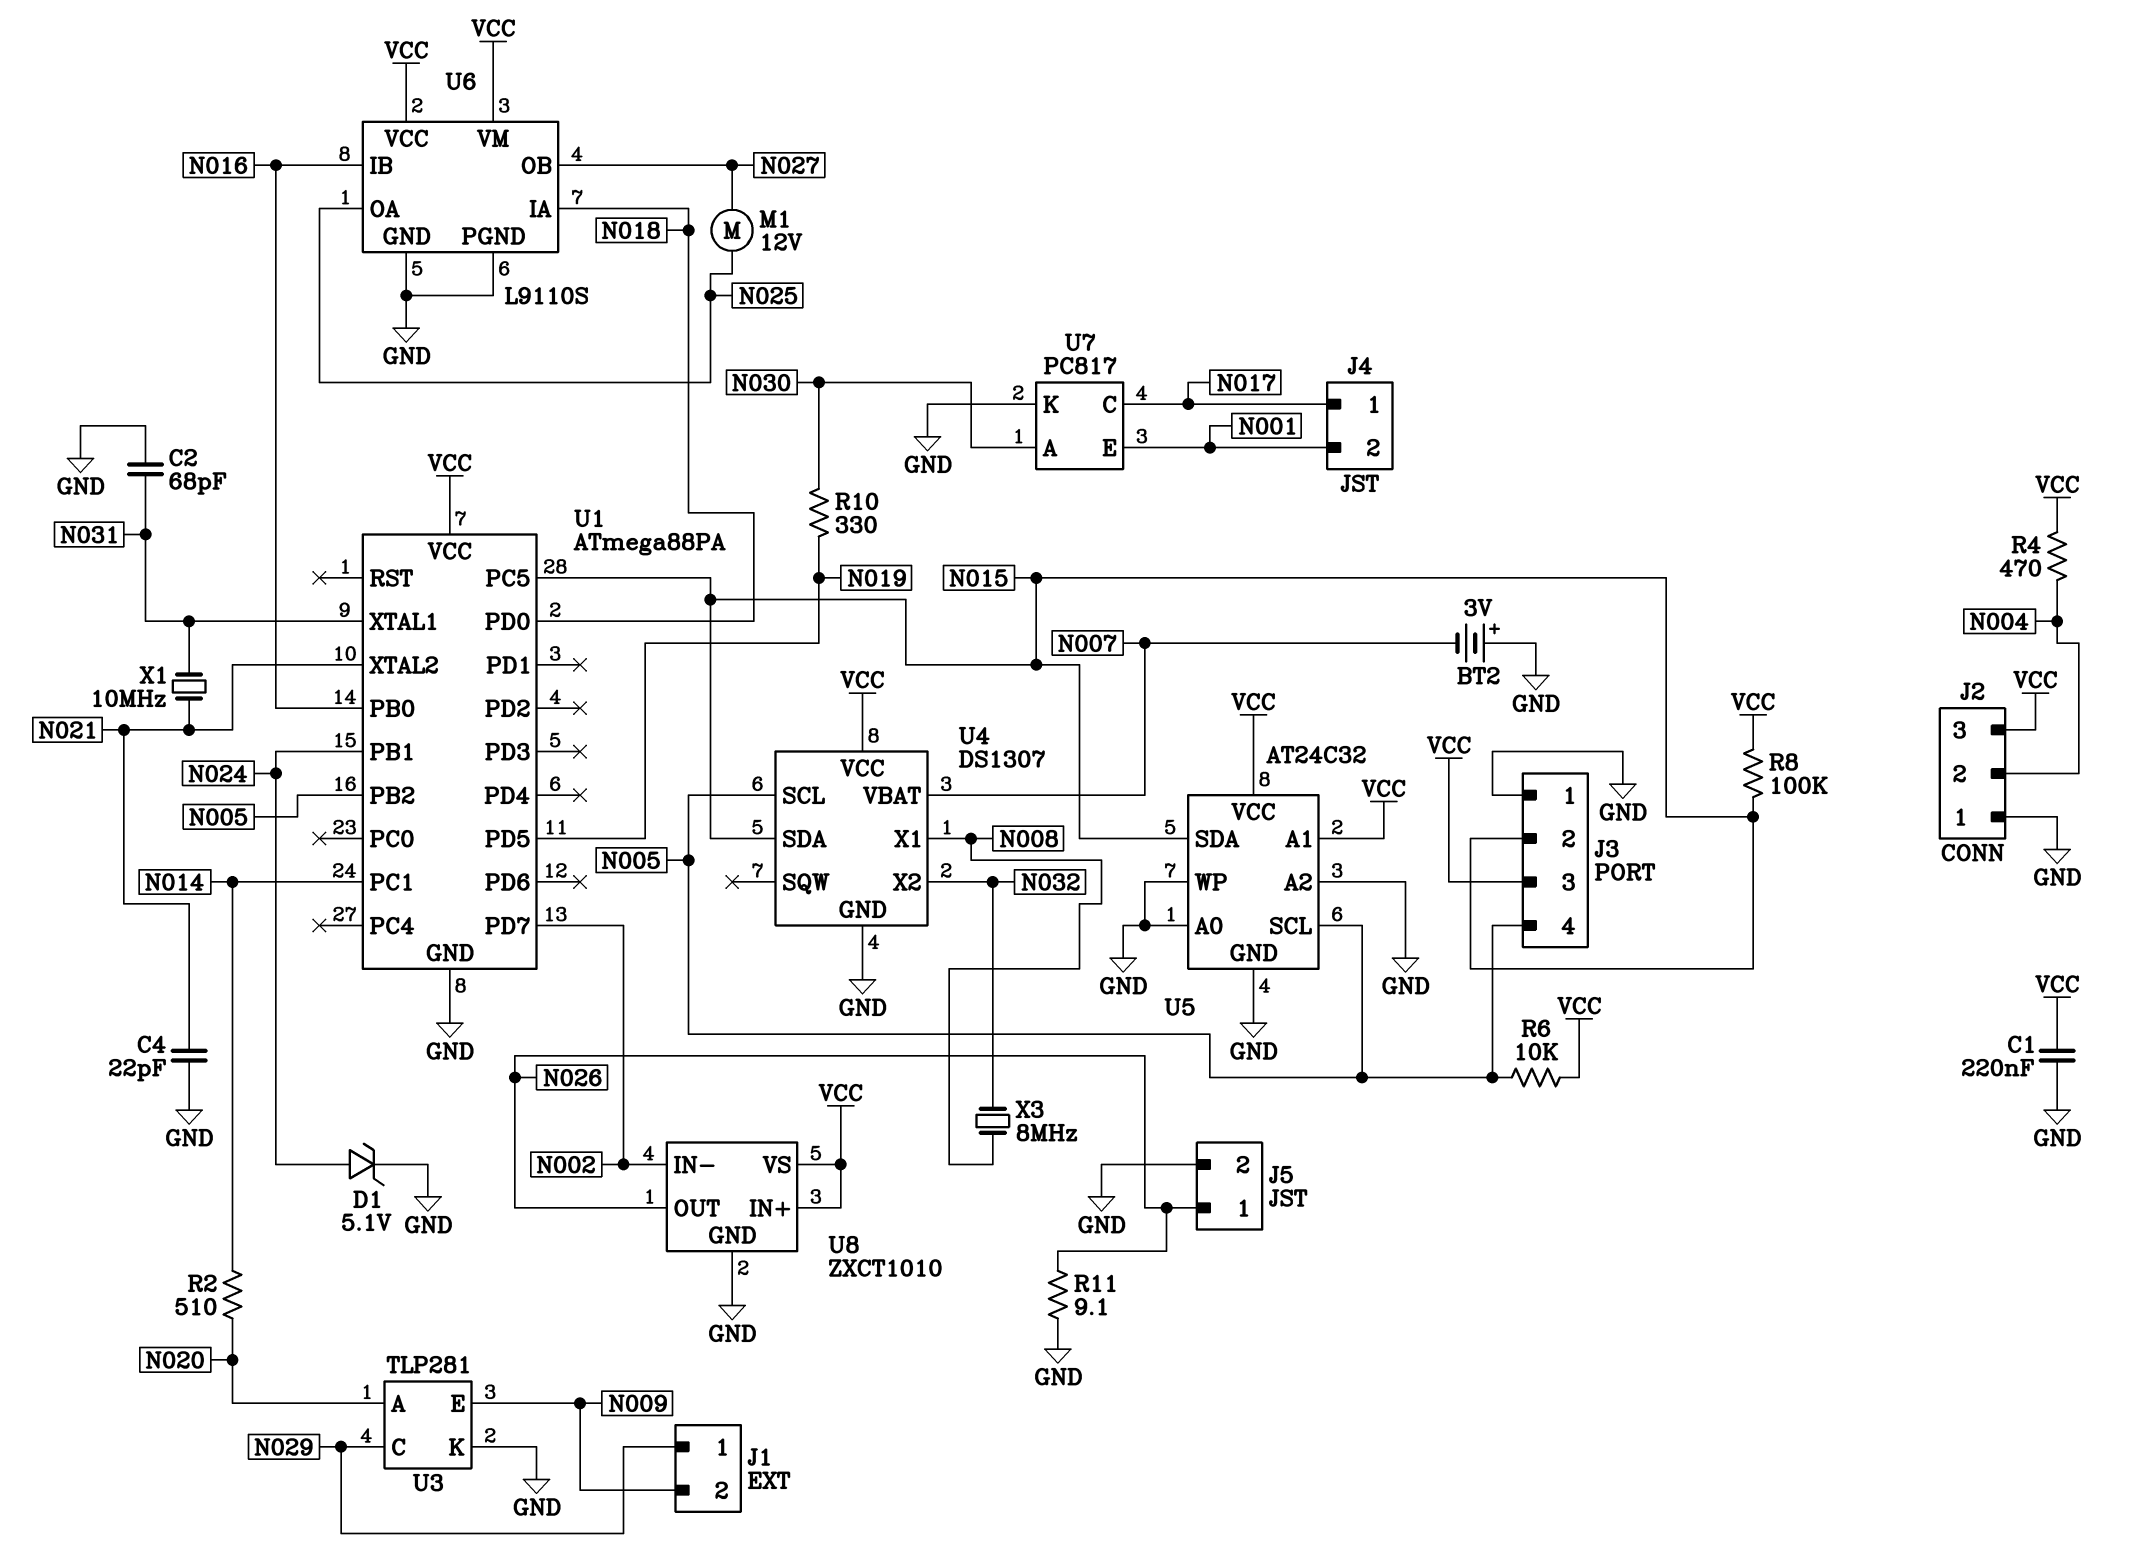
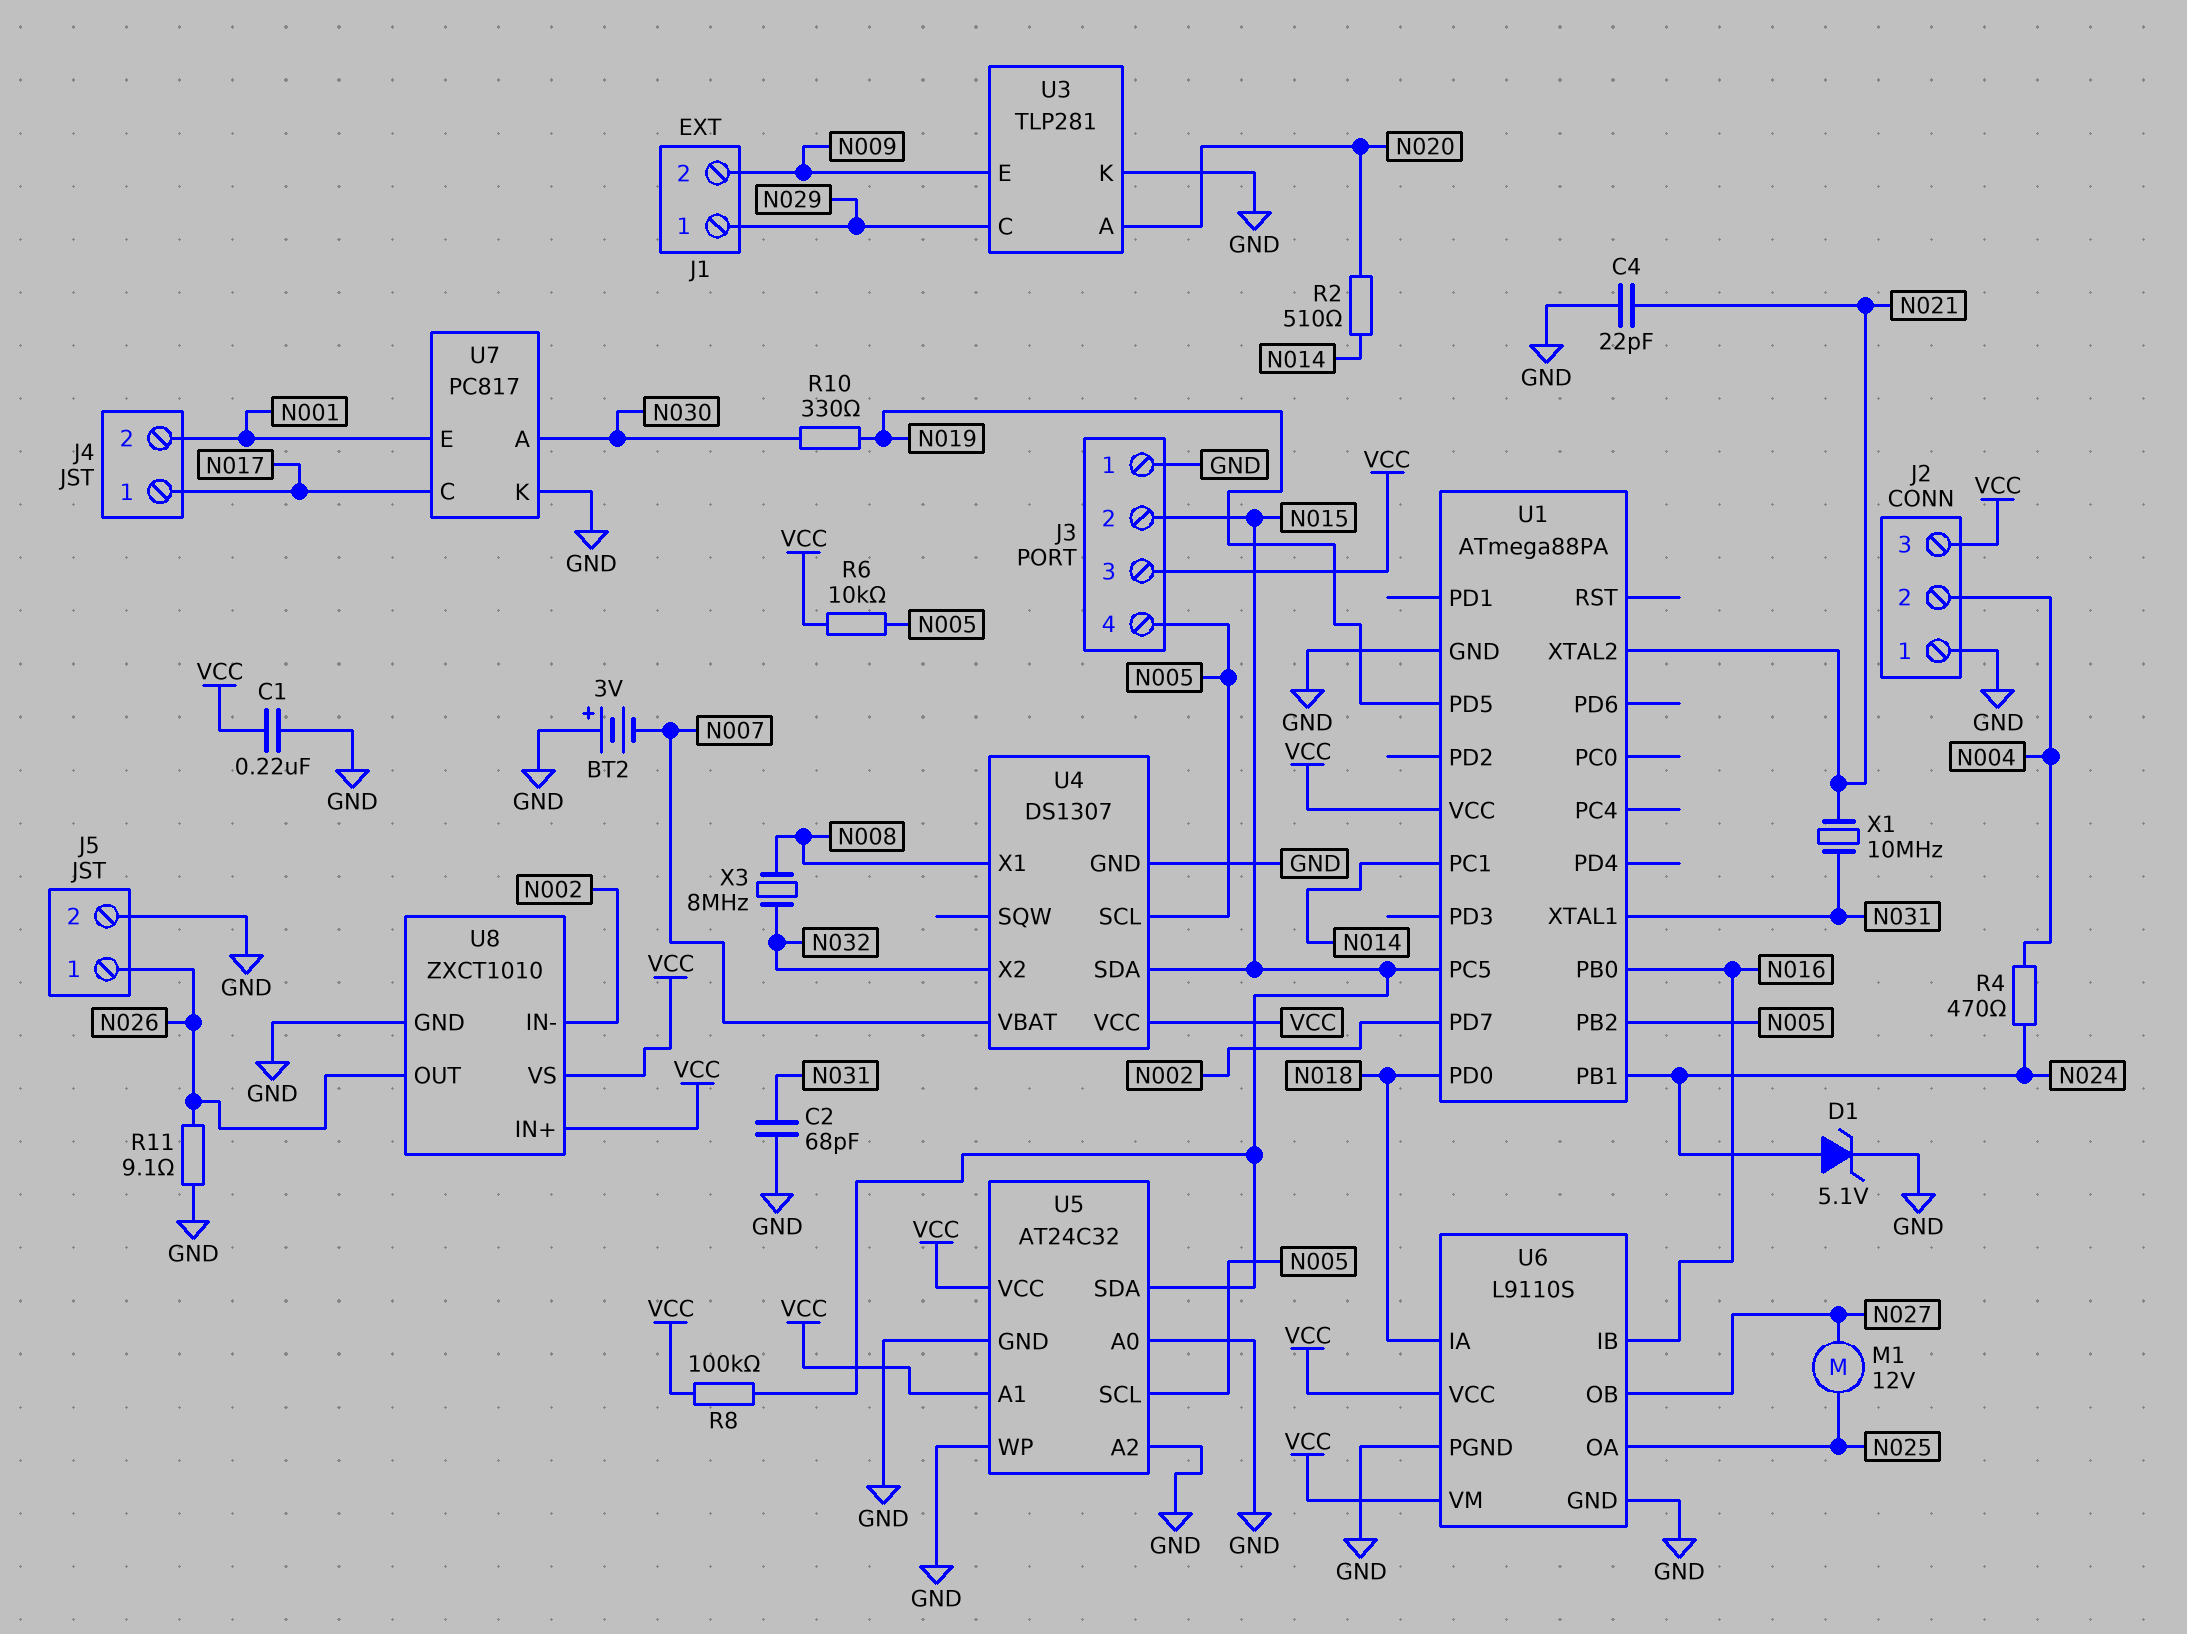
R4: 470 (N004, VCC) -> 470 (N004, N024)

